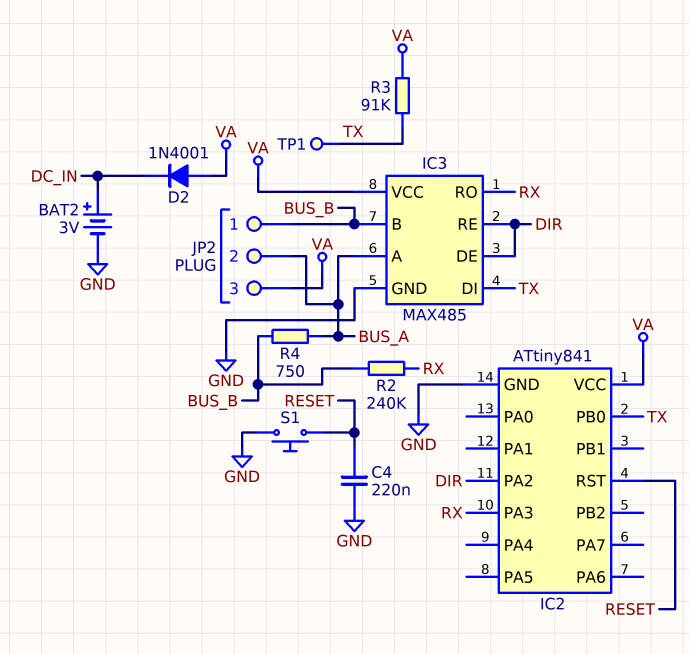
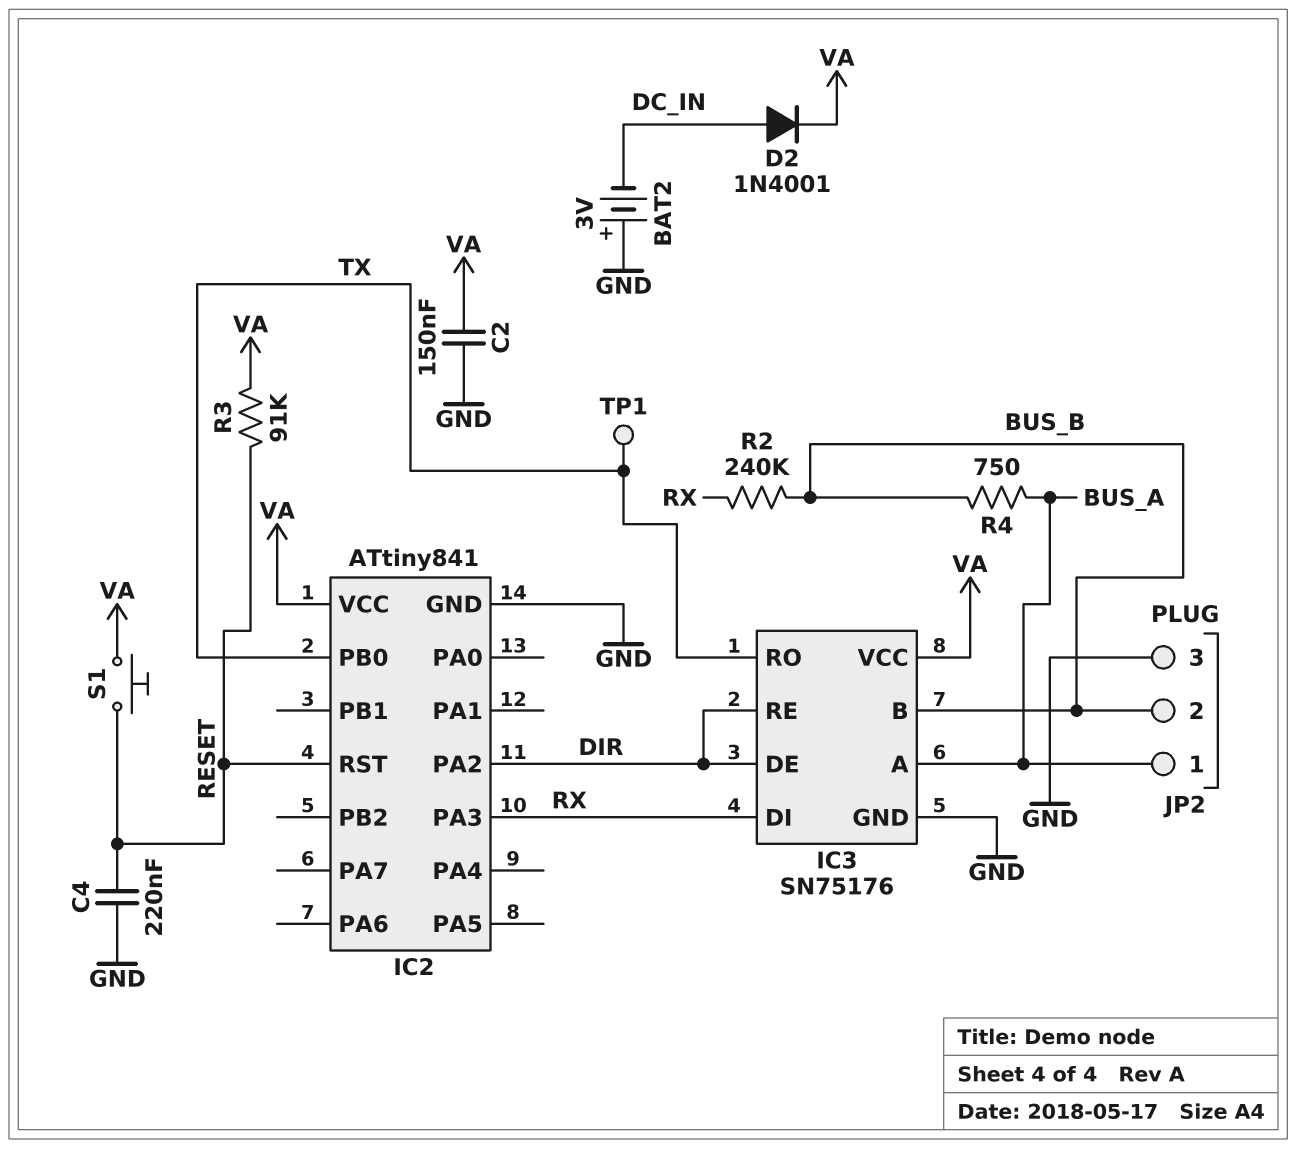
BAT2: 3V (plus DC_IN, minus GND) -> 3V (plus GND, minus DC_IN)
C2: none -> 150nF (GND, VA)
D2: diode 1N4001 (A VA, K DC_IN) -> diode 1N4001 (A DC_IN, K VA)
IC3: MAX485 -> SN75176
IC3 pin DI: TX -> RX
IC3 pin RO: RX -> TX
JP2 pin 1: BUS_B -> BUS_A
JP2 pin 2: BUS_A -> BUS_B
JP2 pin 3: VA -> GND
R3: 91k (TX, VA) -> 91k (RESET, VA)
S1: button (GND, RESET) -> button (RESET, VA)

